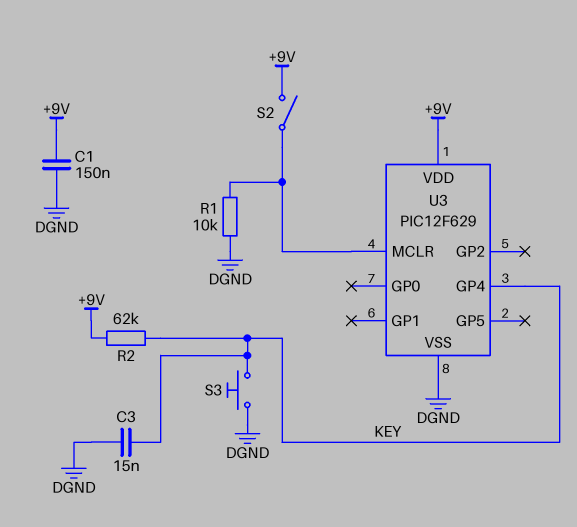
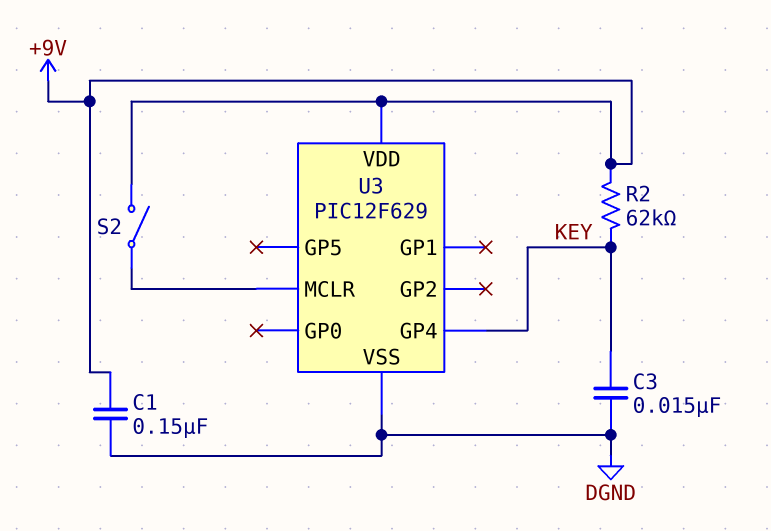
R1: 10k (DGND, U3/MCLR) -> none
S3: button (DGND, KEY) -> none

